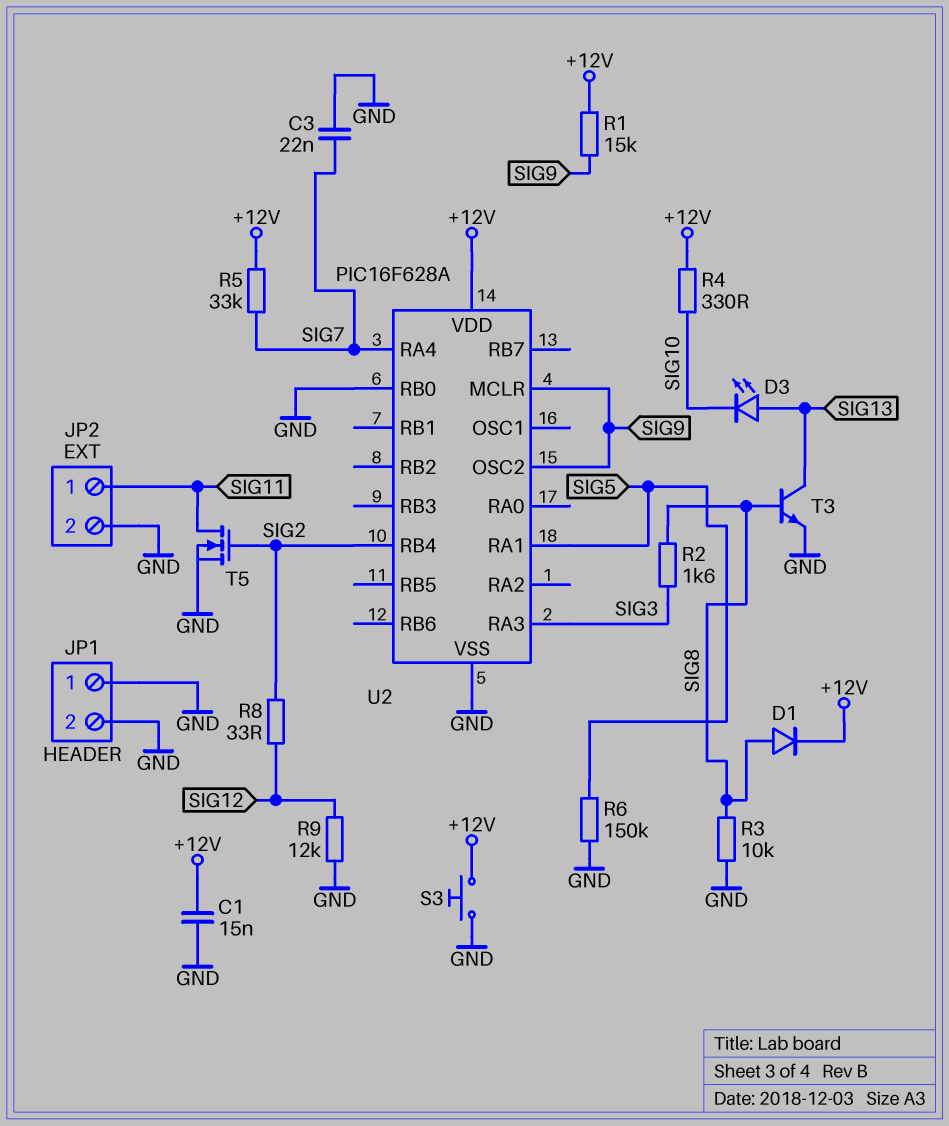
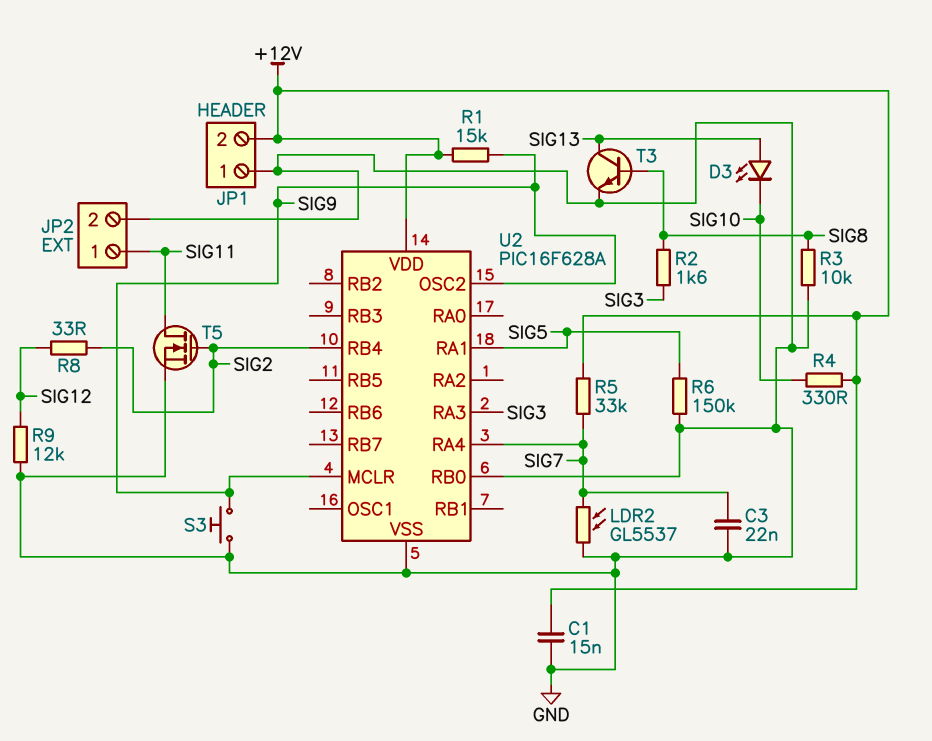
D1: diode (A SIG8, K +12V) -> none
JP1 pin 2: GND -> +12V
LDR2: none -> GL5537 (GND, SIG7)
S3: button (+12V, GND) -> button (GND, SIG9)

